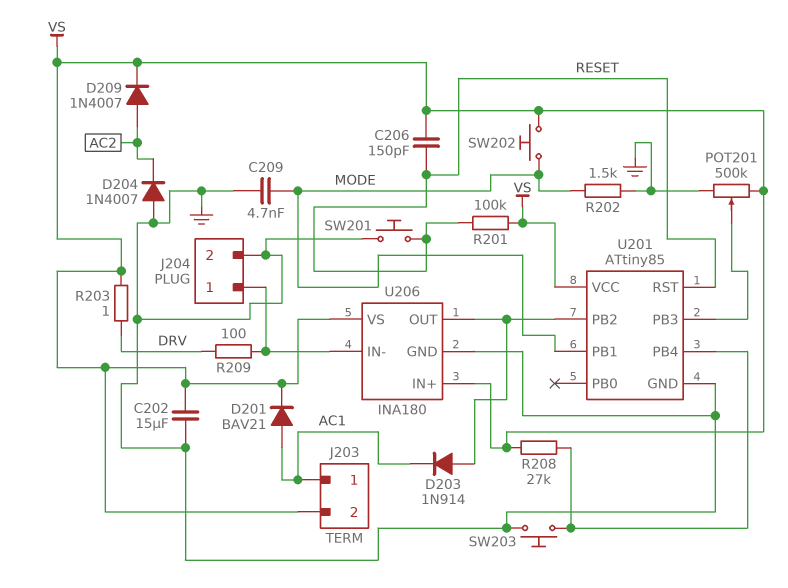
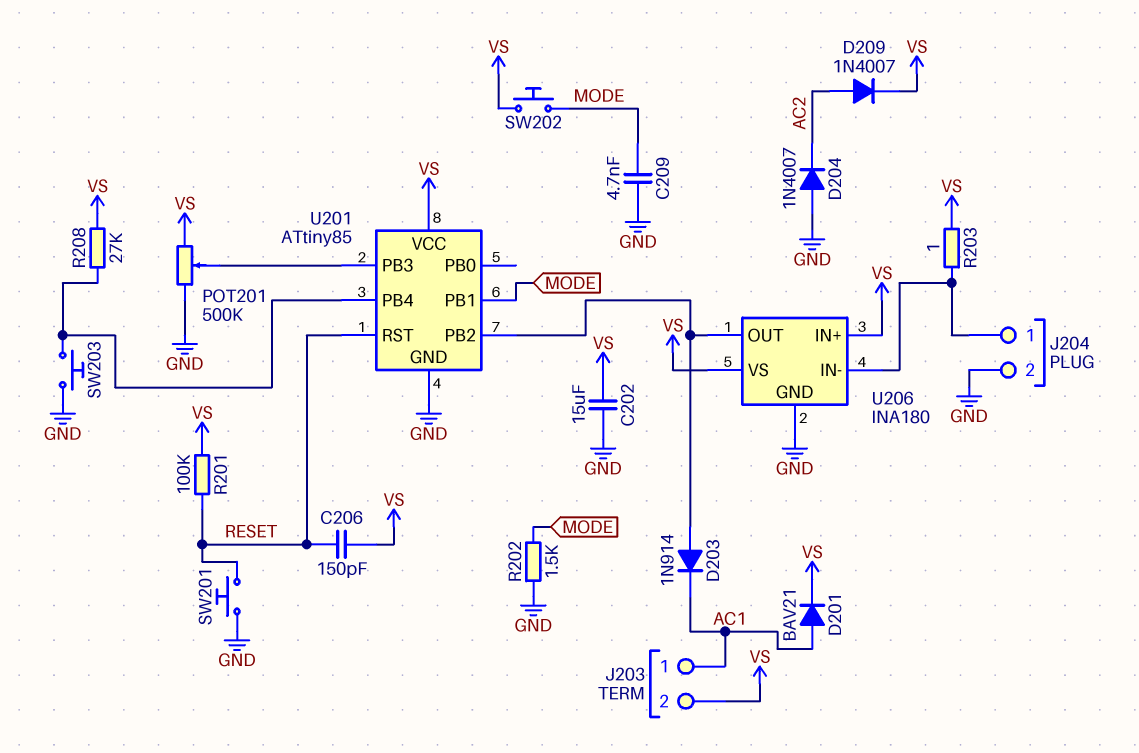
R203: 1 (DRV, VS) -> 1 (J204/1, VS)
R209: 100 (DRV, J204/1) -> none

